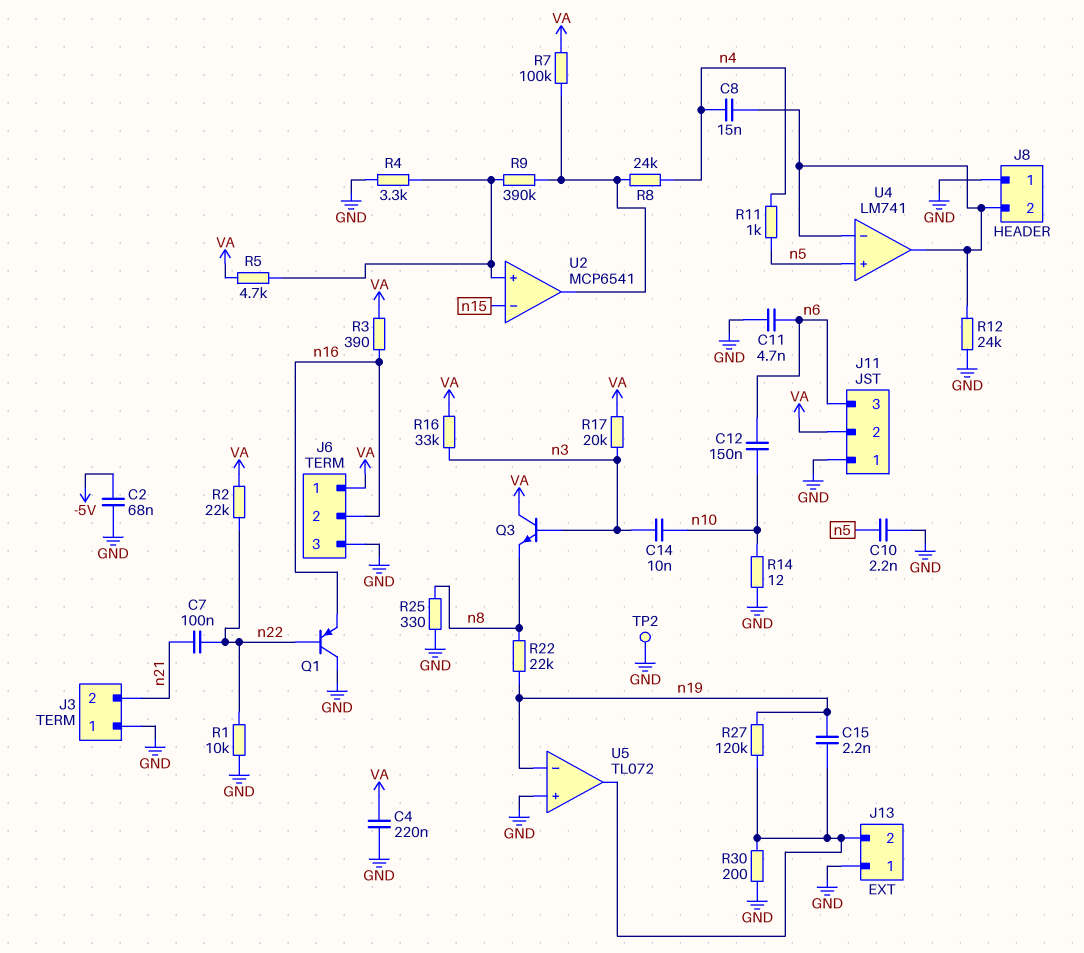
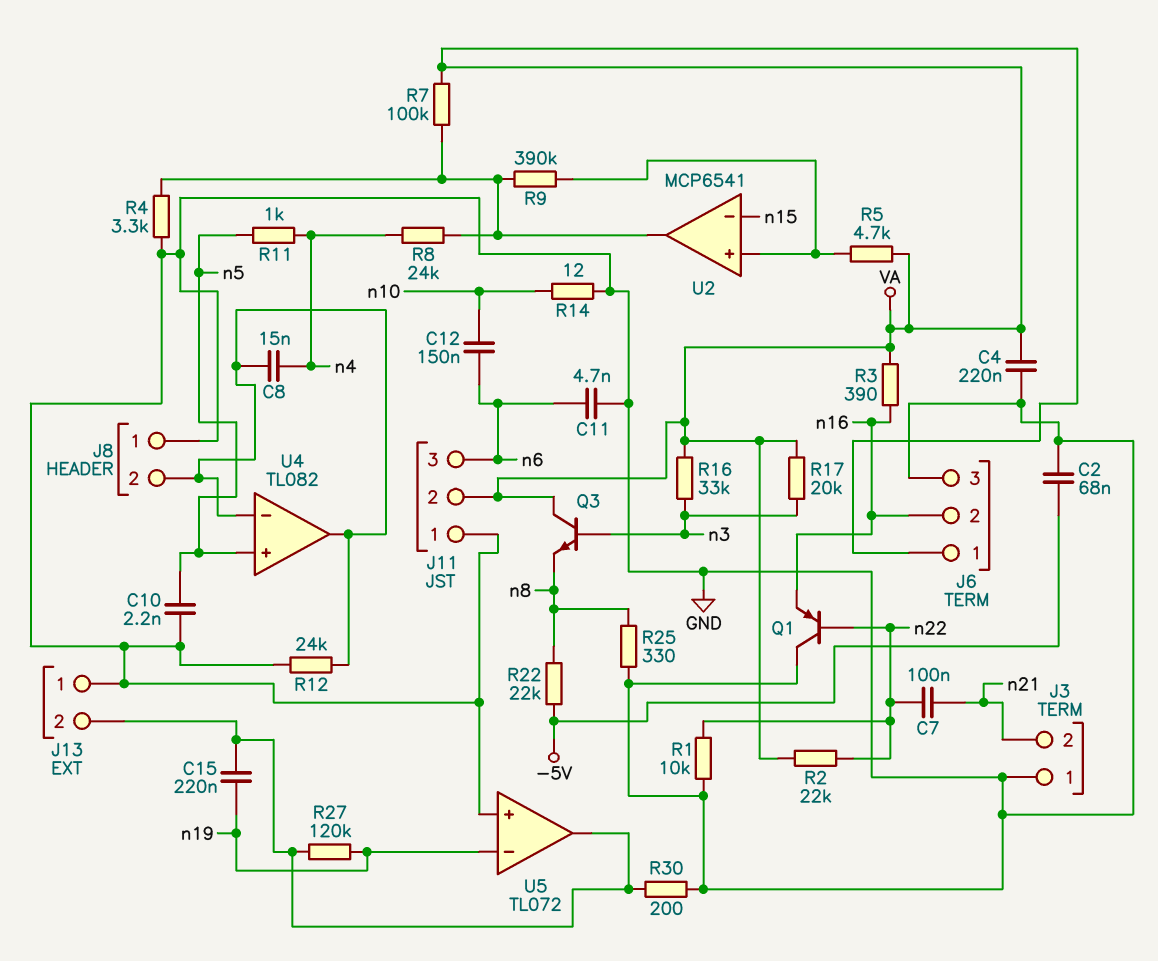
C14: 10nF (n3, n10) -> none
C15: 2.2nF (J13/2, n19) -> 220nF (J13/2, n19)
R4: 3.3k (GND, U2/in+) -> 3.3k (GND, U2/out)
R22: 22k (n8, n19) -> 22k (-5V, n8)
TP2: test point (GND) -> none
U4: LM741 -> TL082

